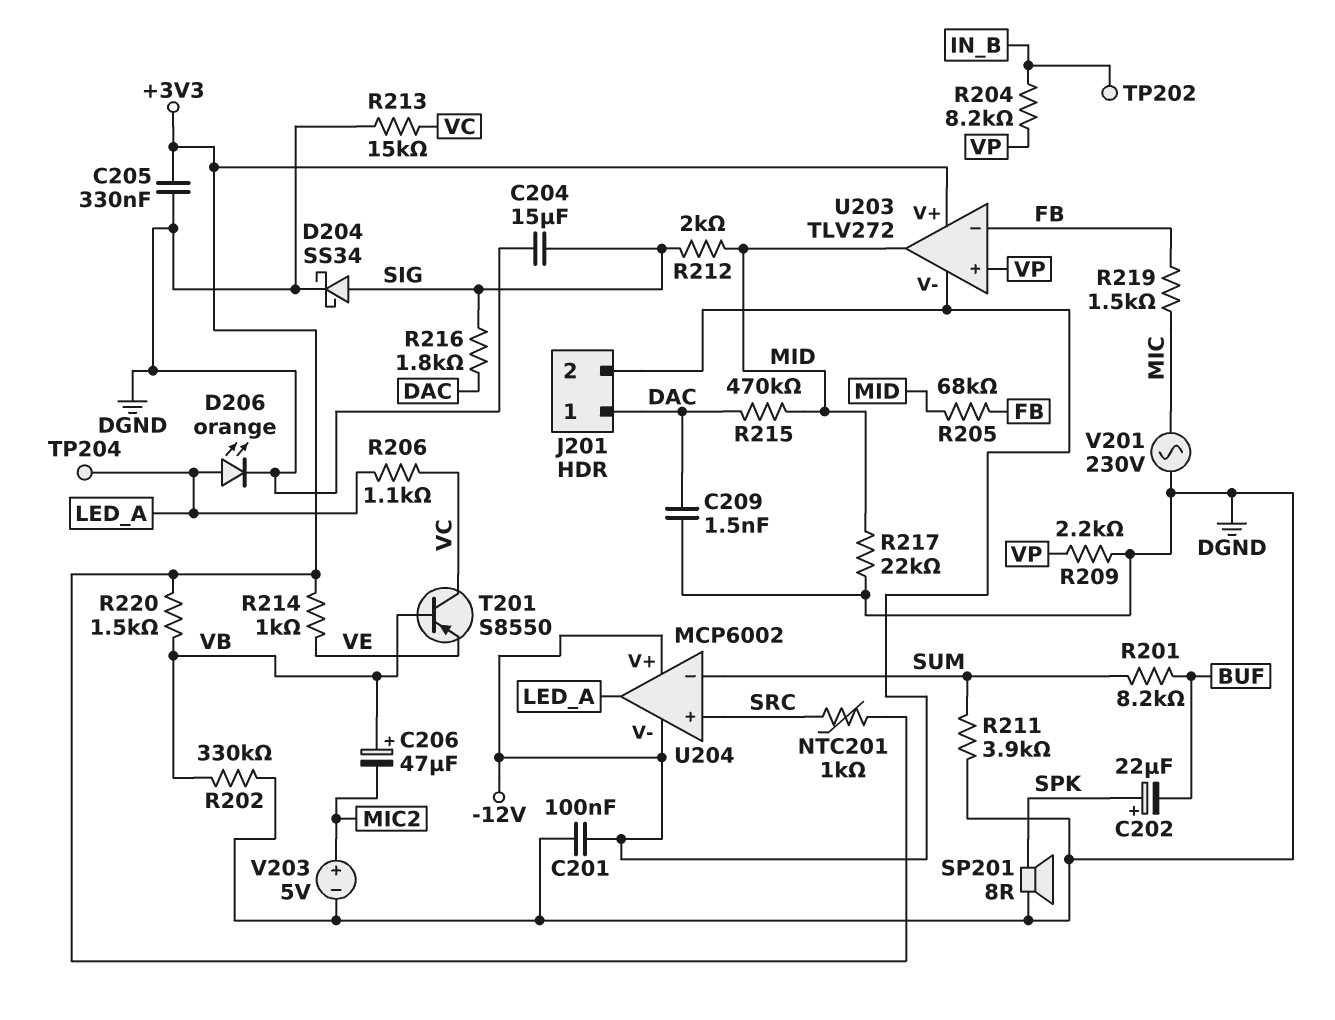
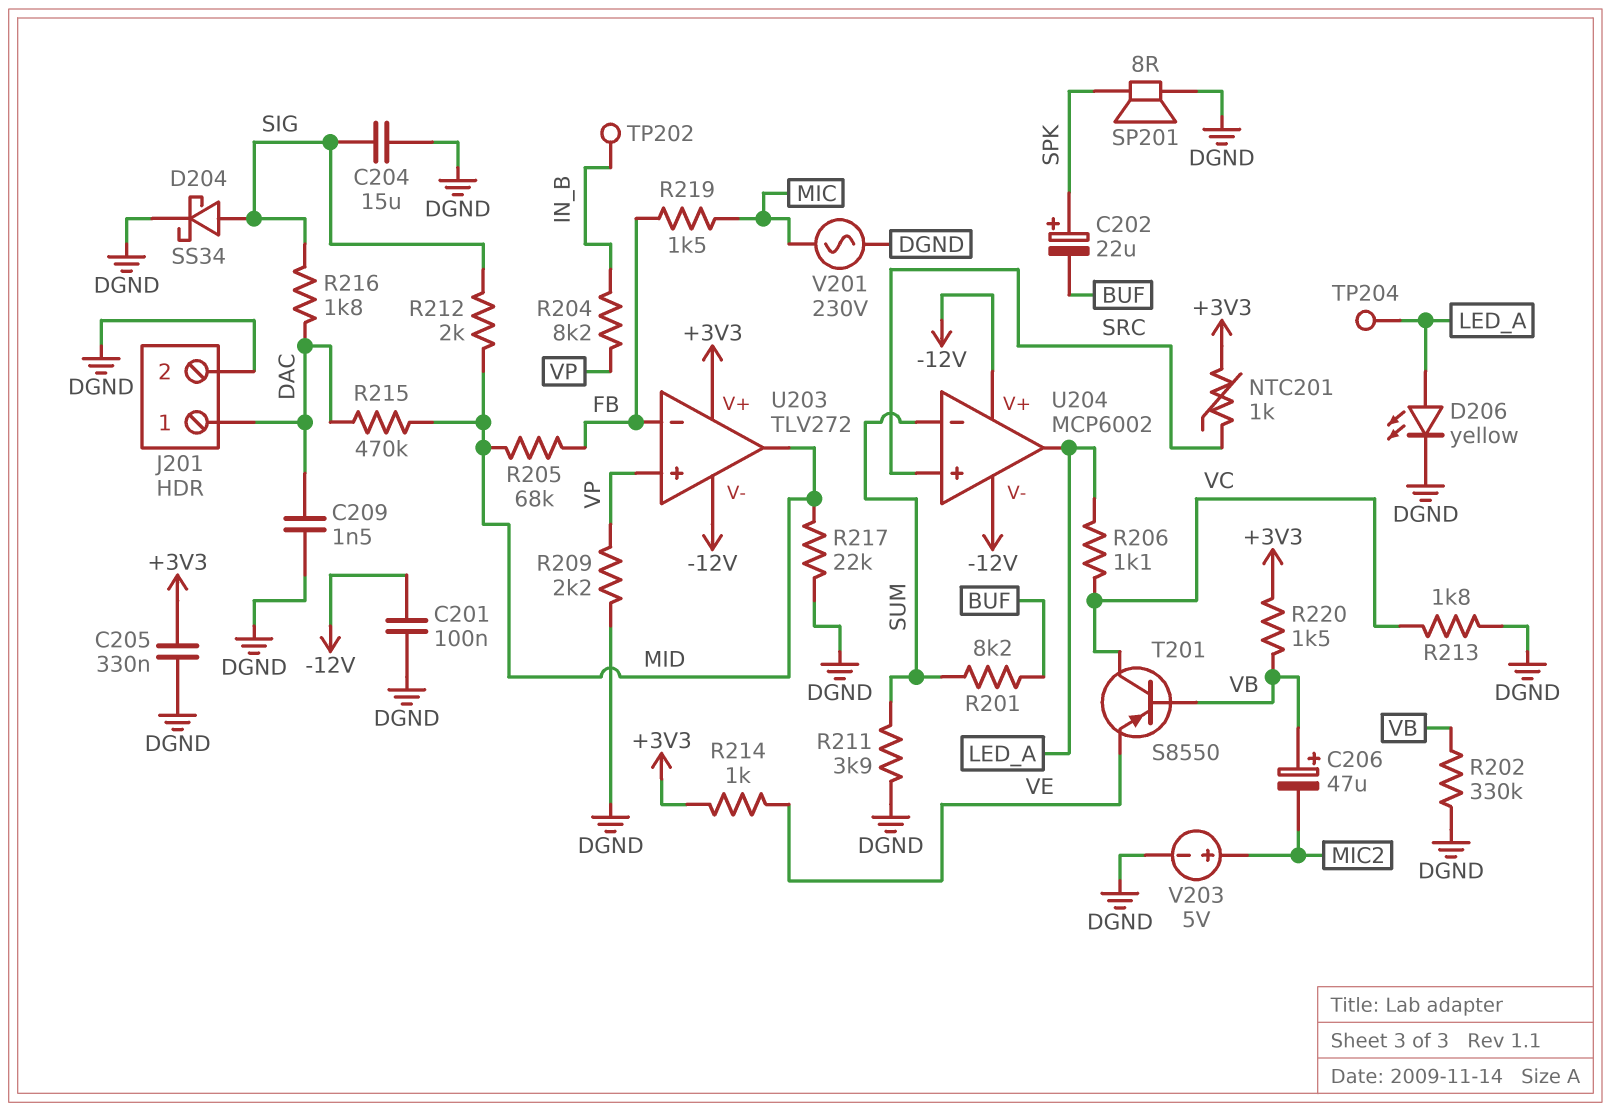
D206: LED orange (A LED_A, K DGND) -> LED yellow (A LED_A, K DGND)
J201 pin 2: -12V -> DGND
R213: 15k (DGND, VC) -> 1.8k (DGND, VC)

